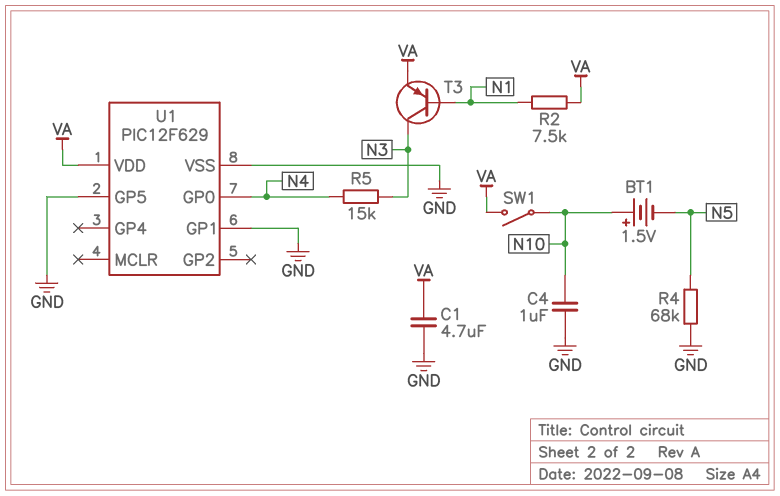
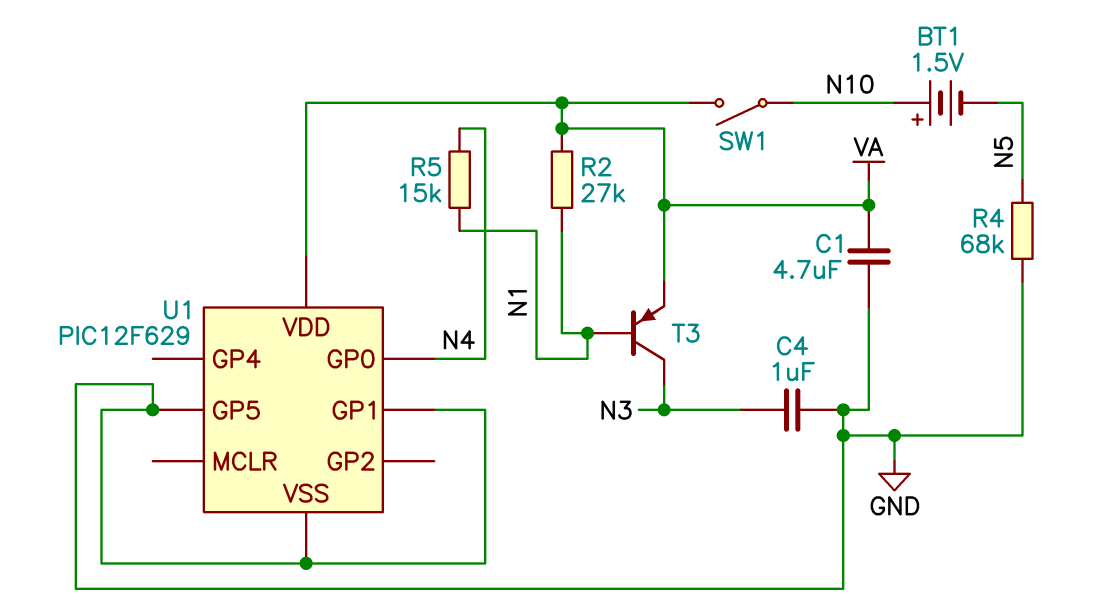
C4: 1uF (GND, N10) -> 1uF (GND, N3)
R2: 7.5k (N1, VA) -> 27k (N1, VA)
R5: 15k (N3, N4) -> 15k (N1, N4)

